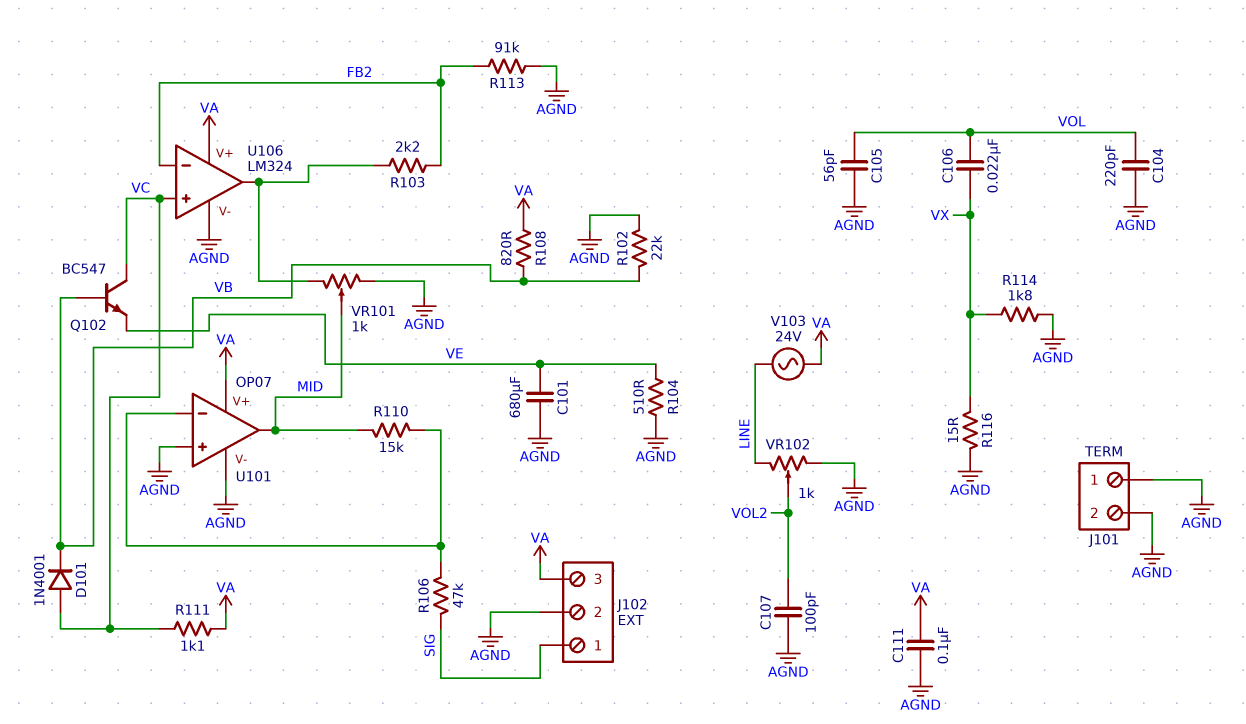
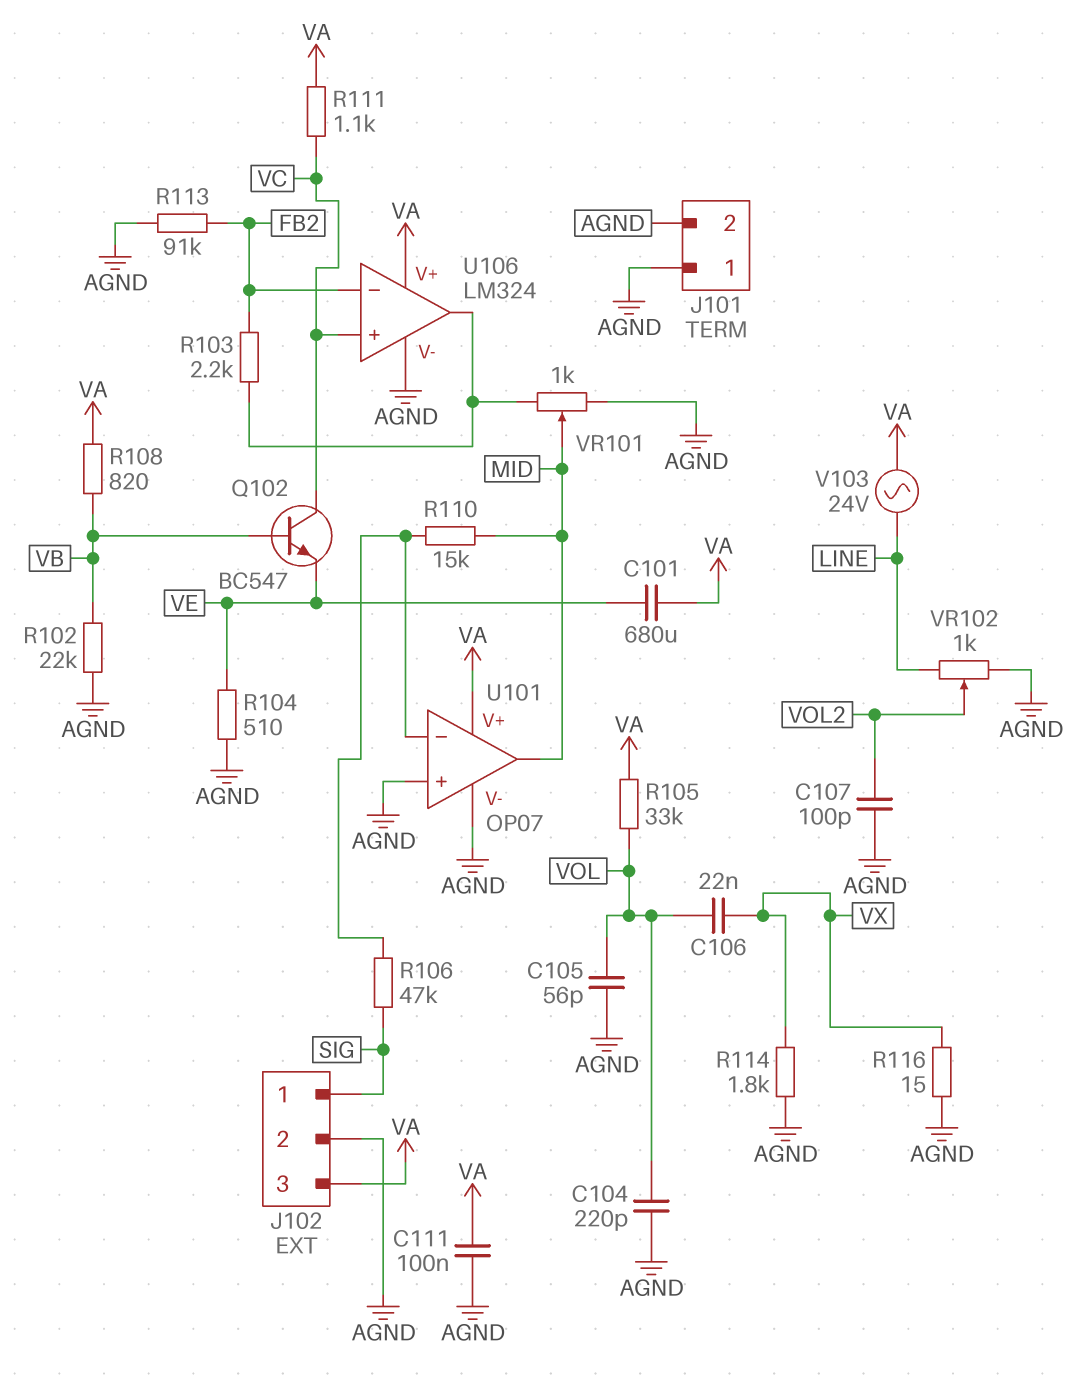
C101: 680uF (AGND, VE) -> 680uF (VA, VE)
D101: diode 1N4001 (A VC, K VB) -> none
R105: none -> 33k (VA, VOL)

